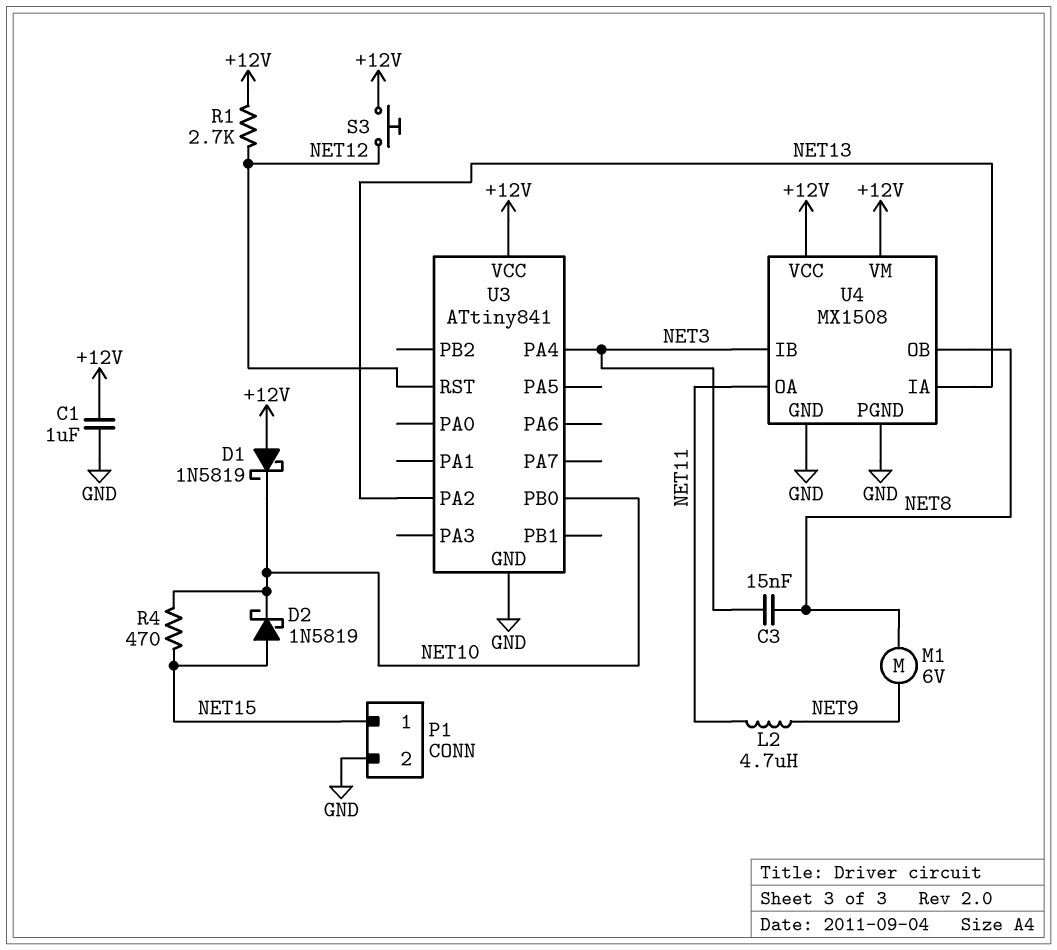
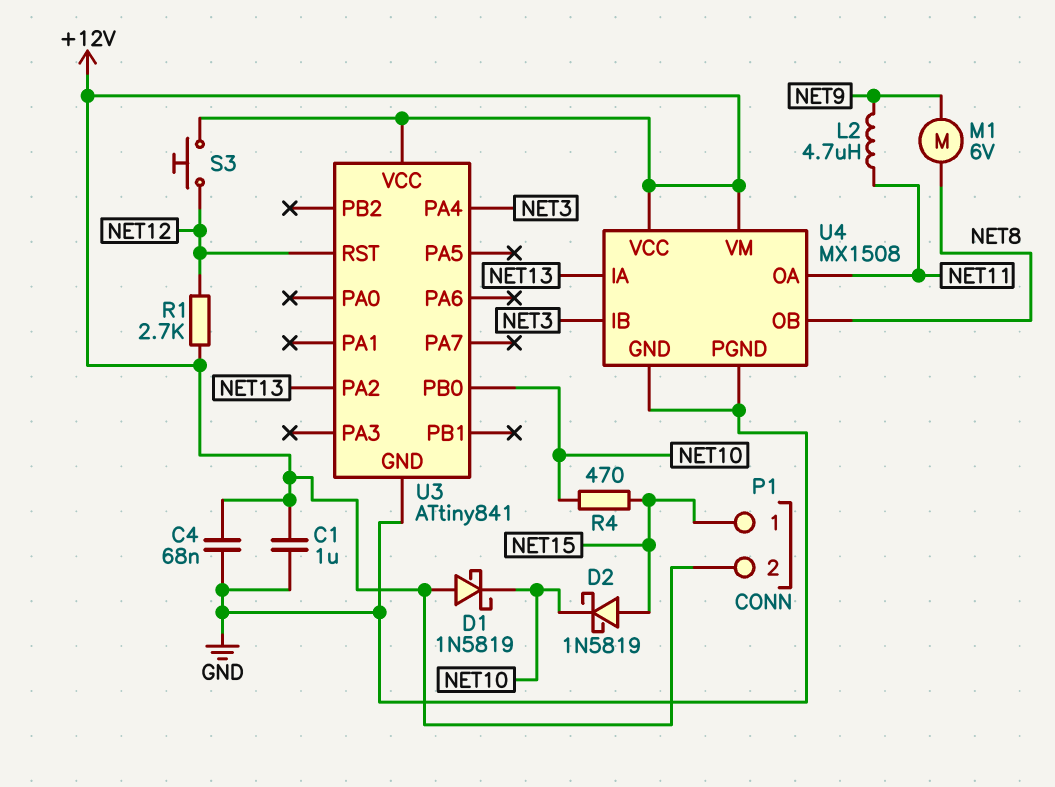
C3: 15nF (NET3, NET8) -> none
C4: none -> 68nF (+12V, GND)
P1 pin 2: GND -> +12V

